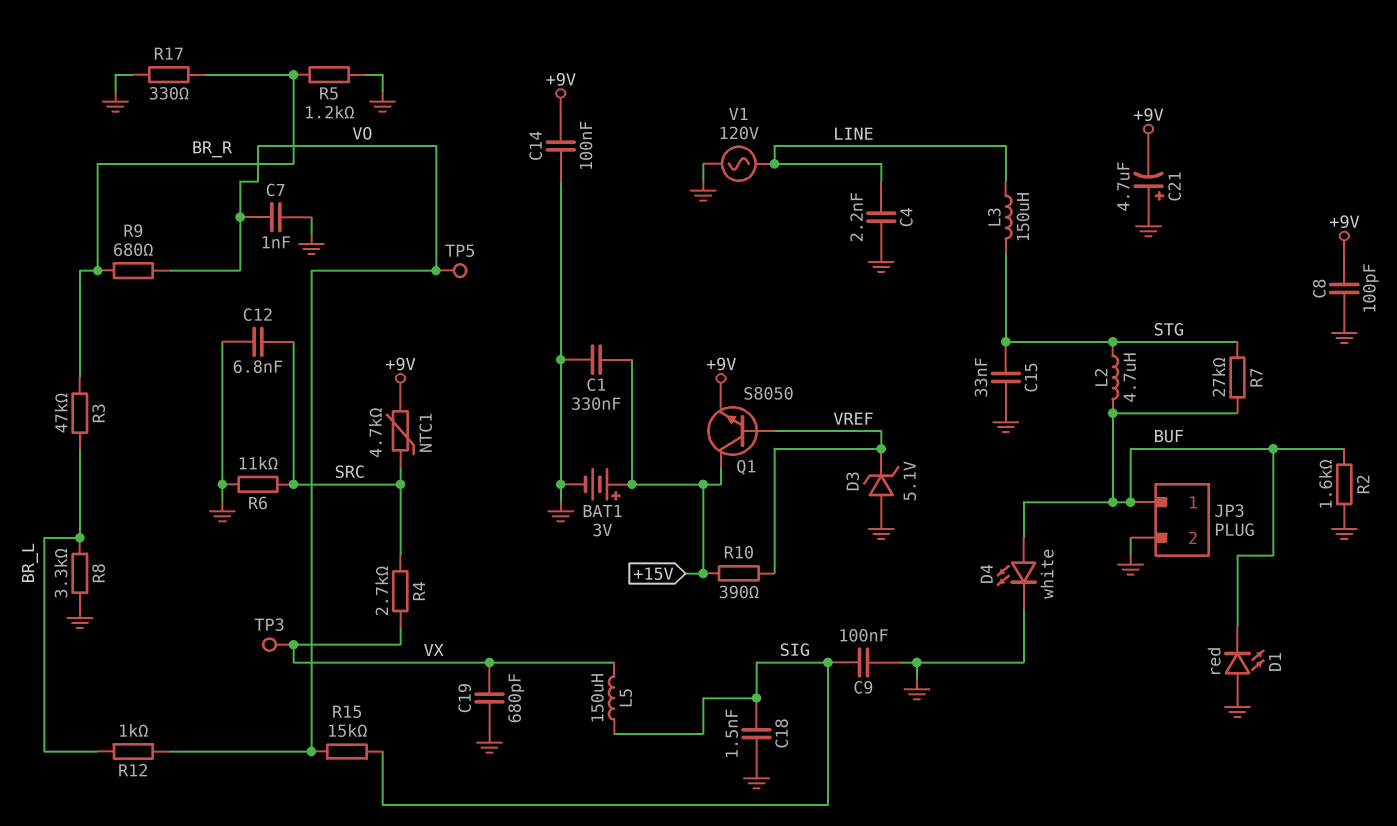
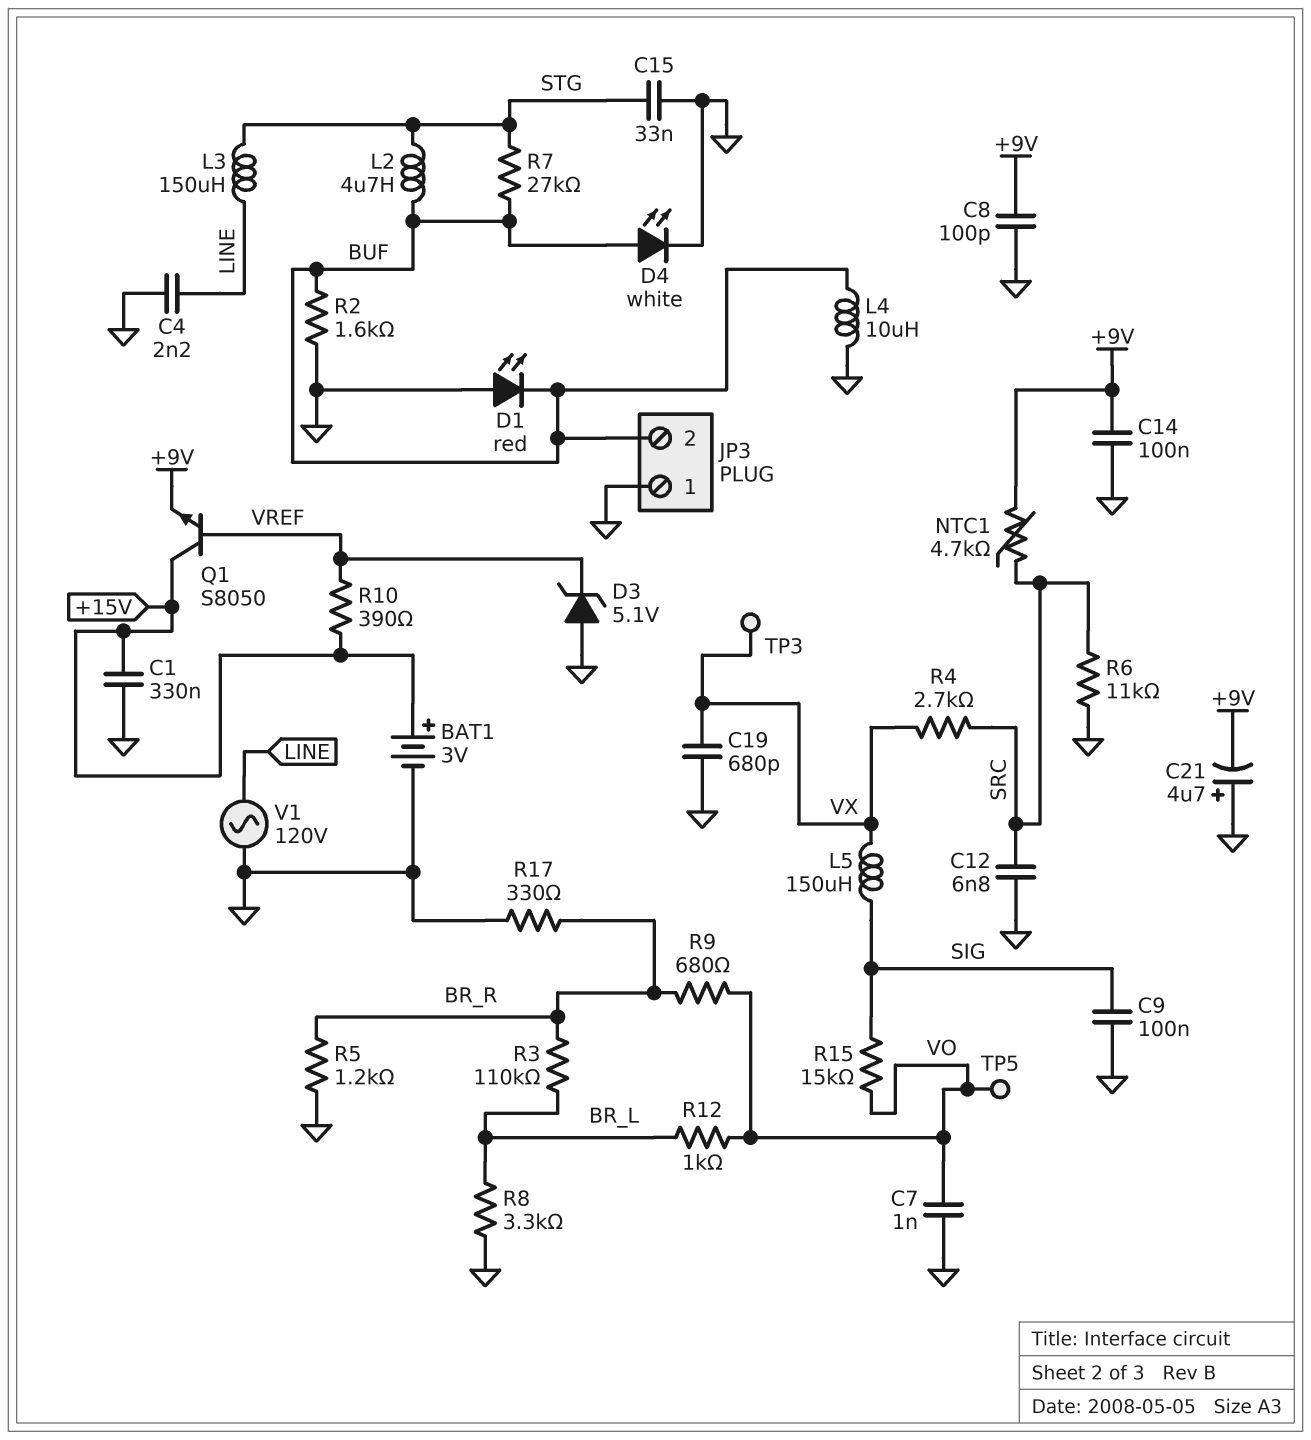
C18: 1.5nF (GND, SIG) -> none
JP3 pin 1: BUF -> GND
JP3 pin 2: GND -> BUF
L4: none -> 10uH (BUF, GND)
R3: 47k (BR_L, BR_R) -> 110k (BR_L, BR_R)

